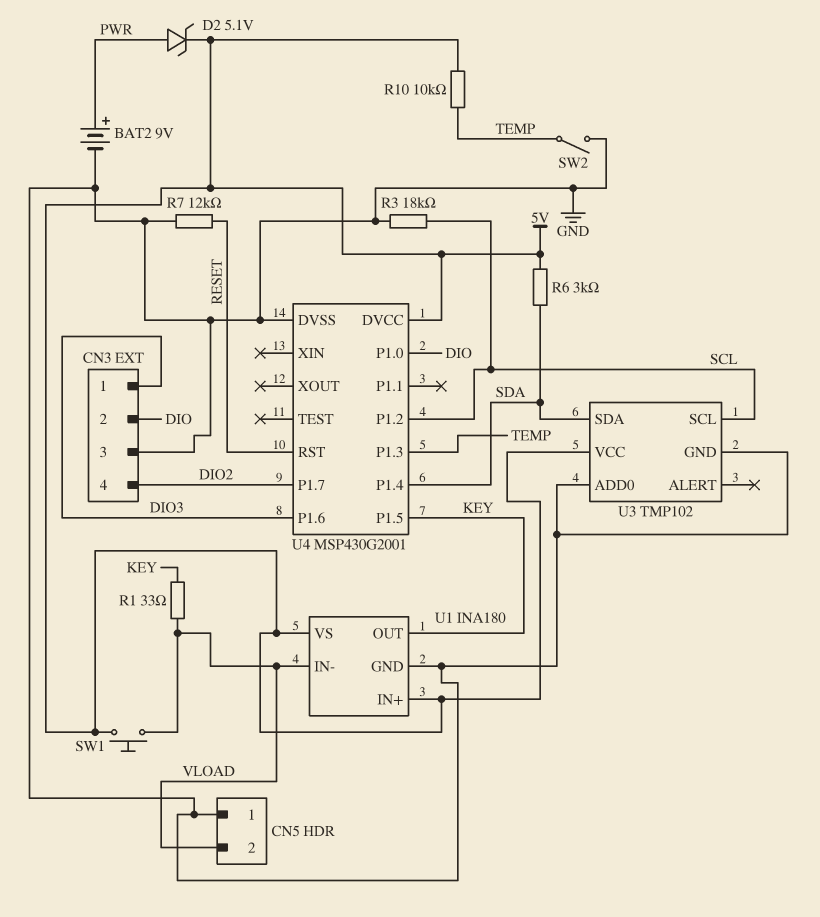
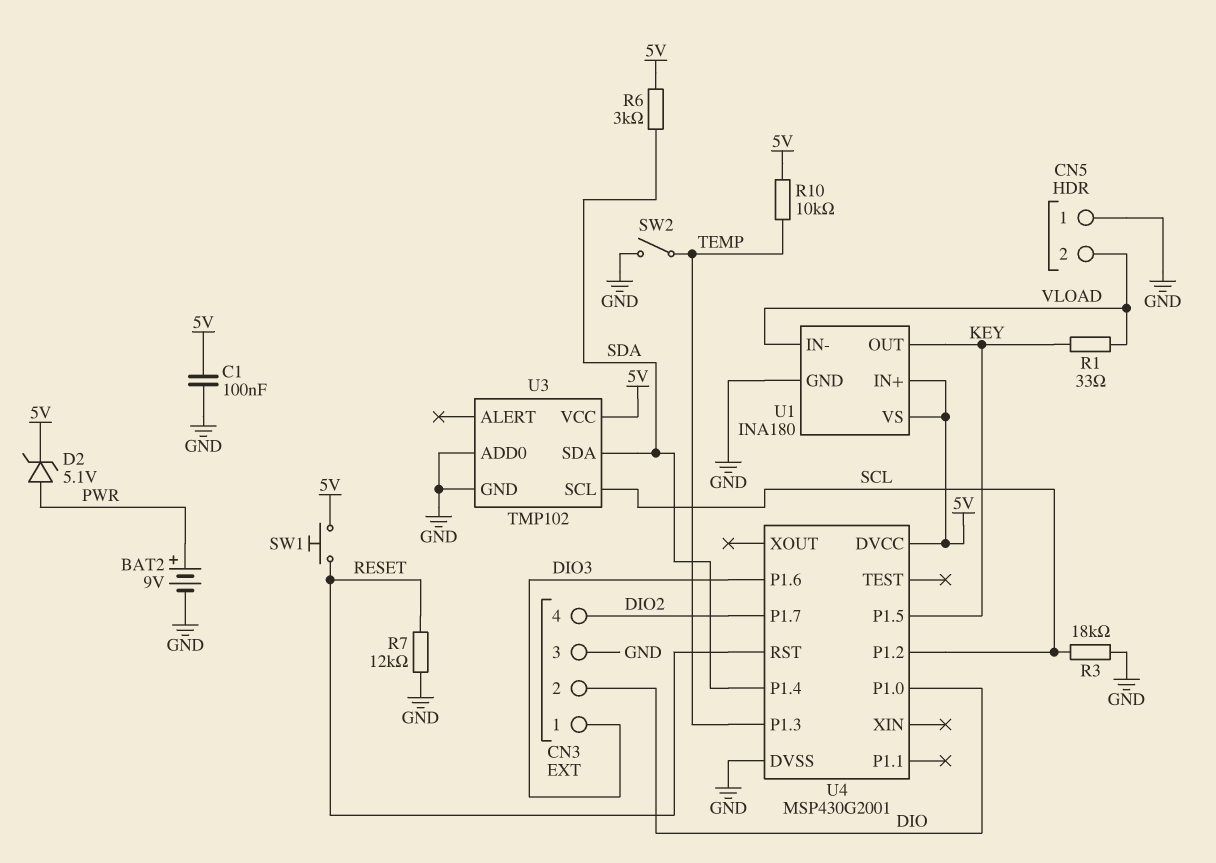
C1: none -> 100nF (5V, GND)
SW1: button (5V, VLOAD) -> button (5V, RESET)

